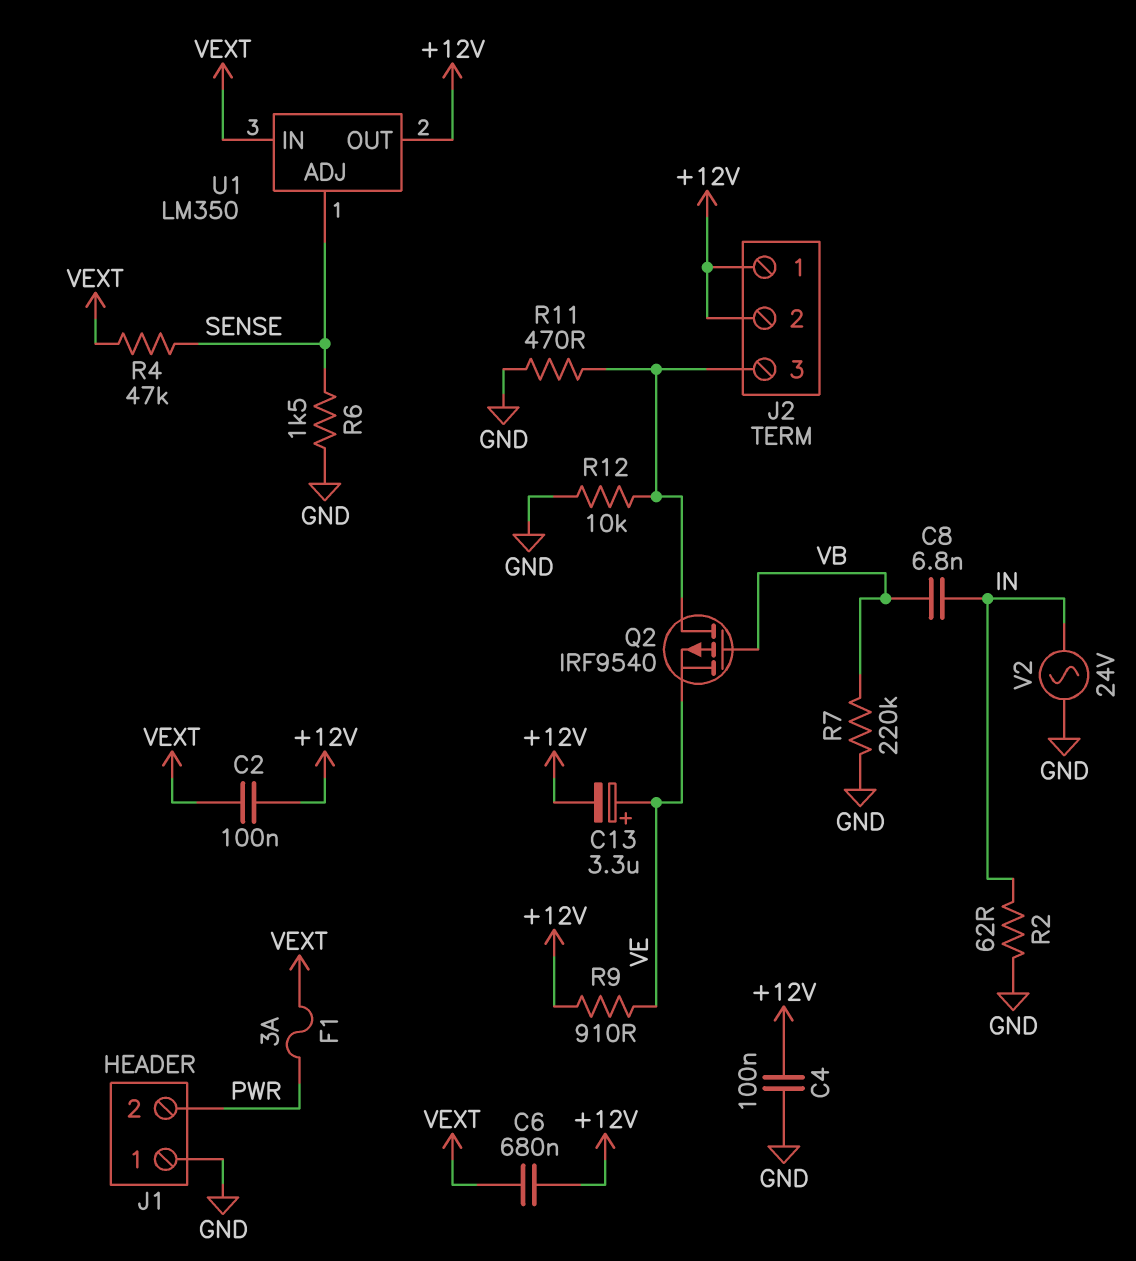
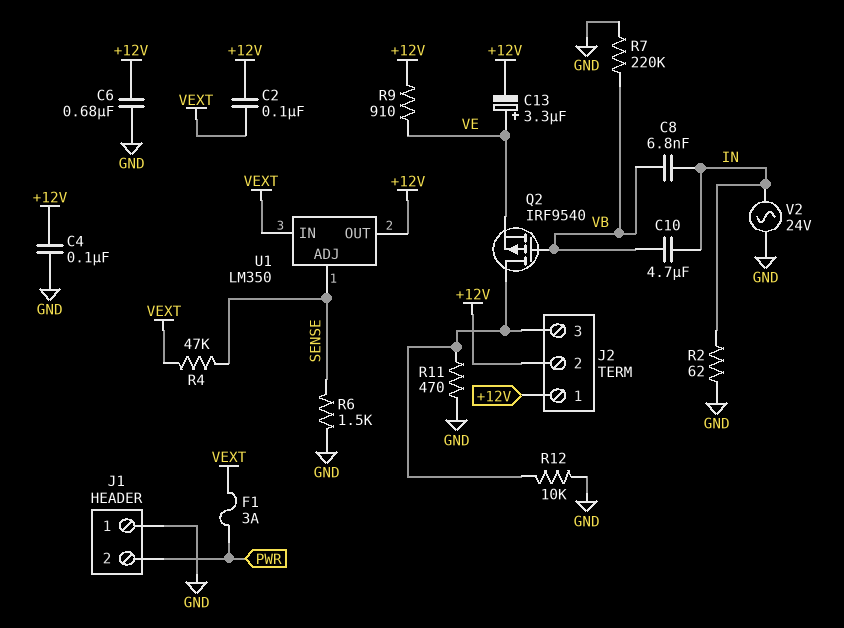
C6: 680nF (+12V, VEXT) -> 680nF (+12V, GND)
C10: none -> 4.7uF (IN, VB)

